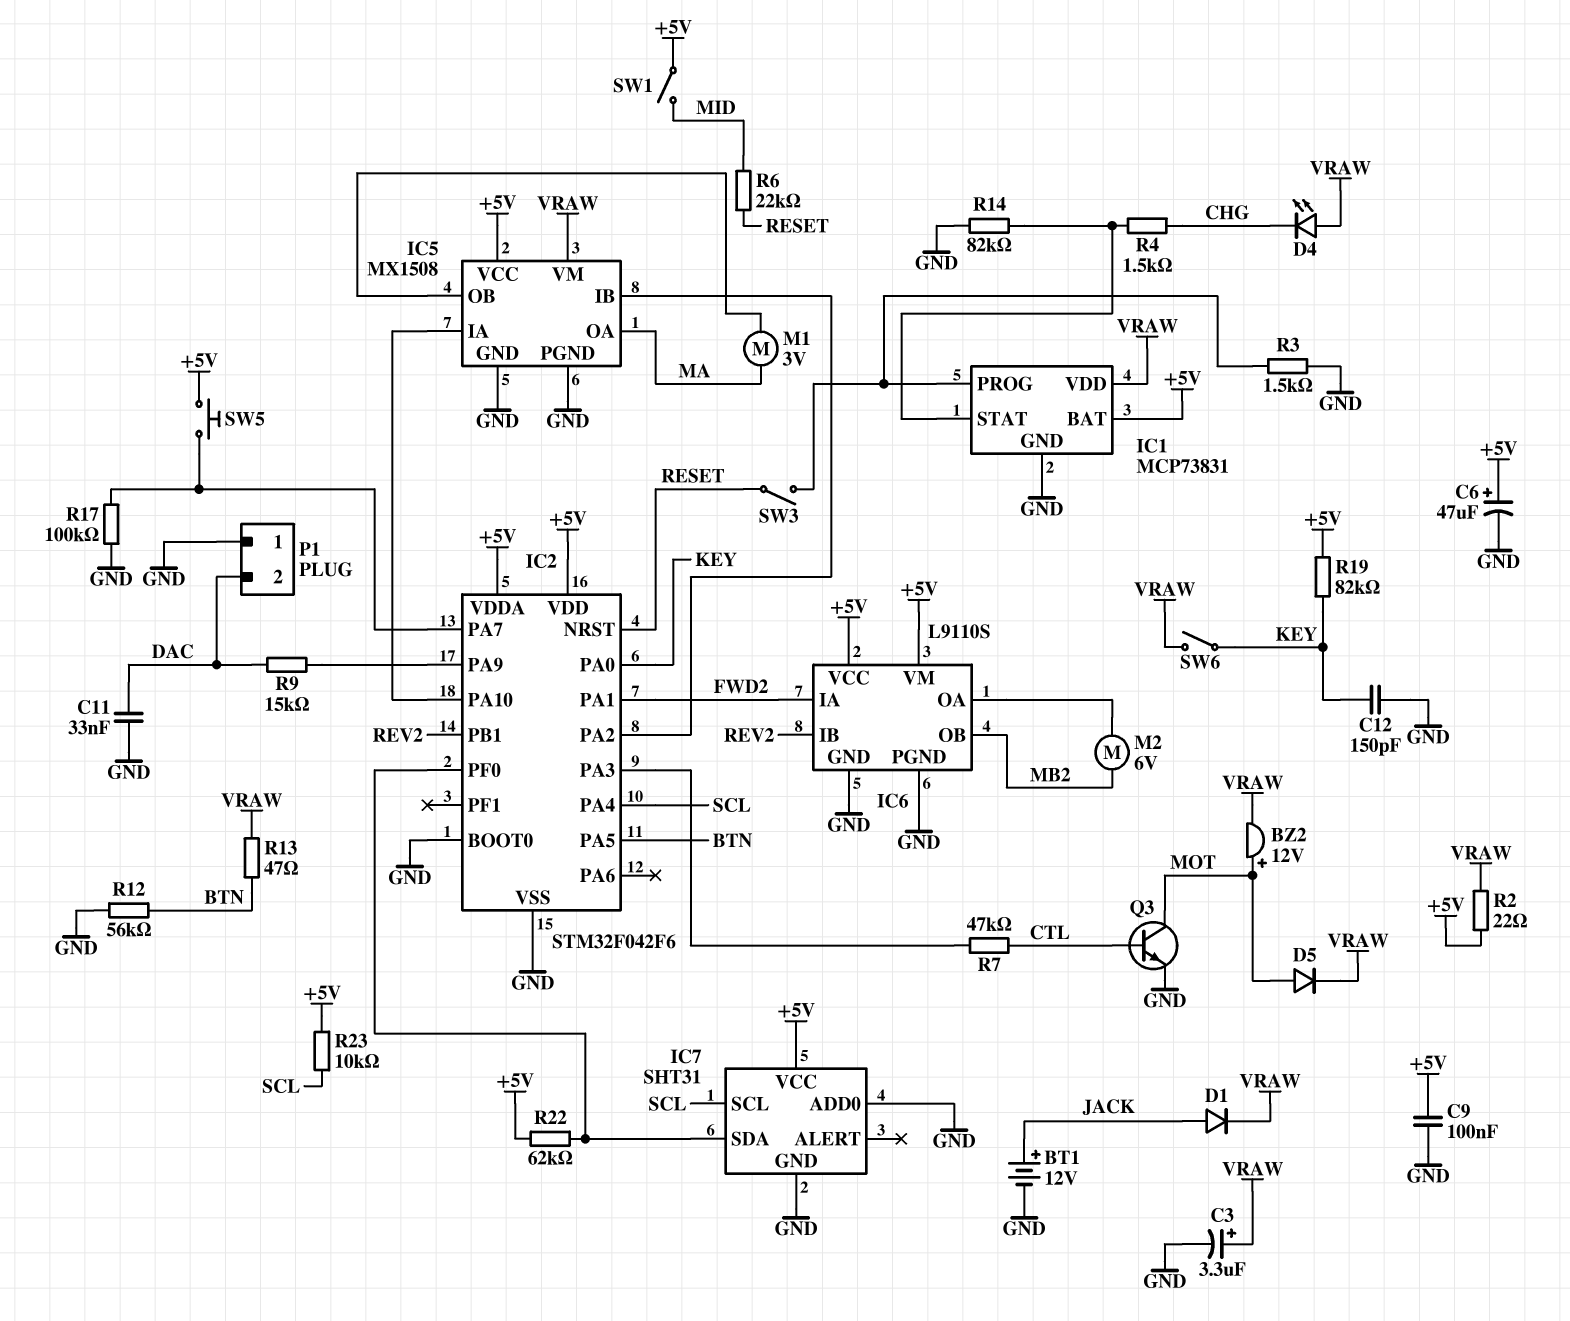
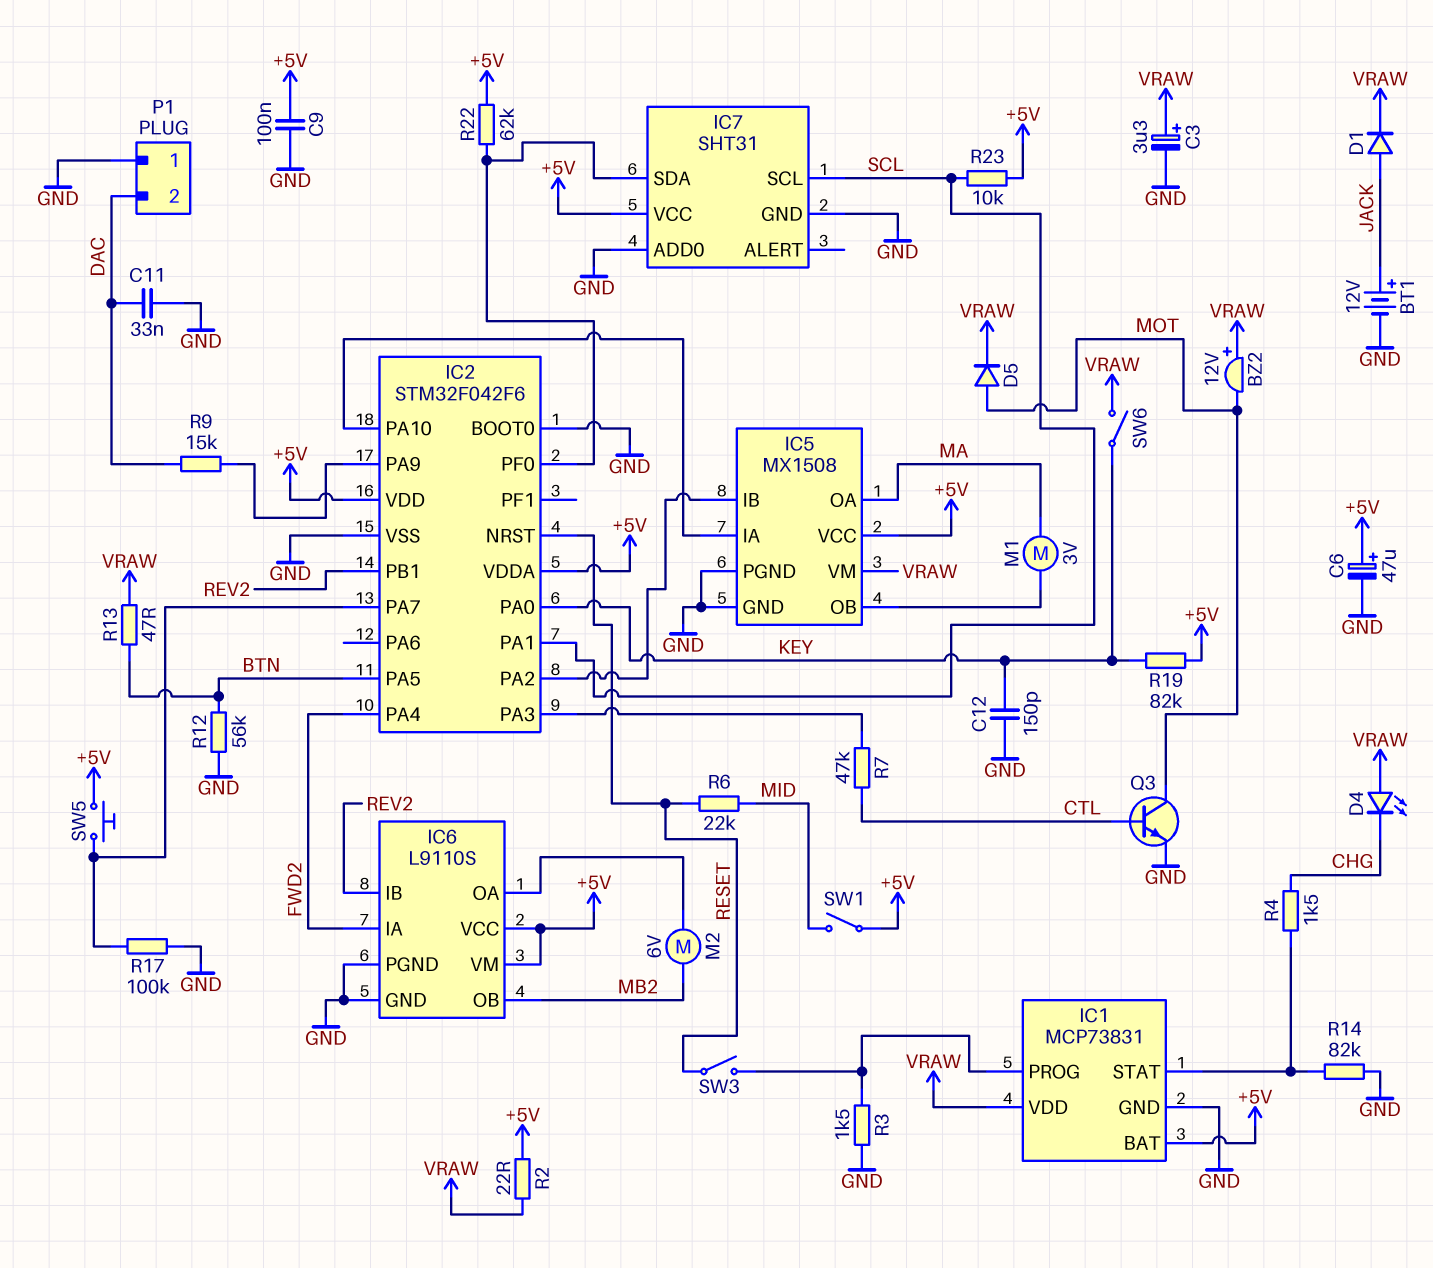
BZ2: buzzer 12V (plus MOT, minus VRAW) -> buzzer 12V (plus VRAW, minus MOT)
IC2 pin PA1: FWD2 -> SCL
IC2 pin PA4: SCL -> FWD2

